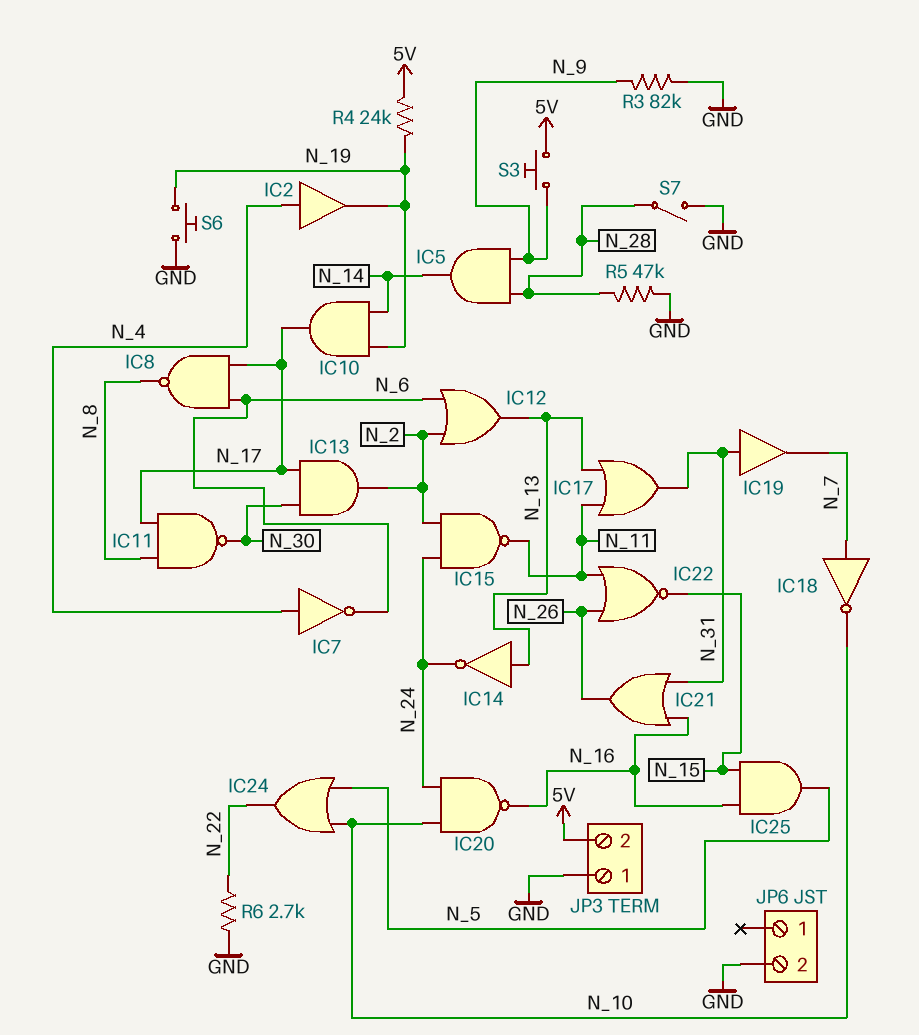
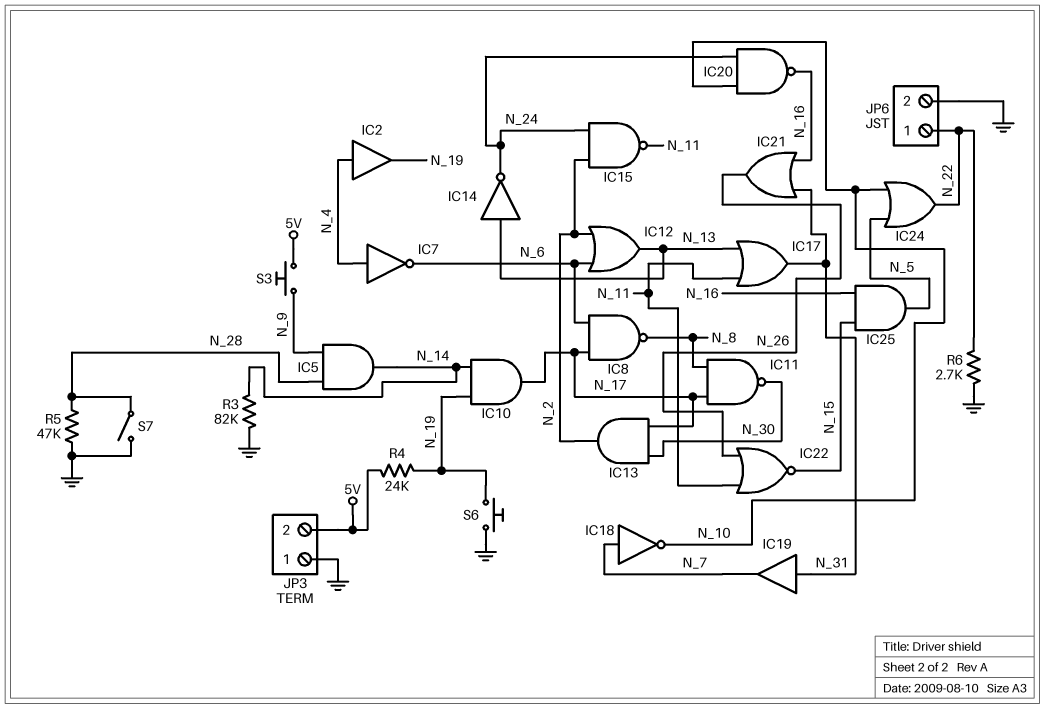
JP6 pin 1: none -> N_22
R3: 82k (GND, N_9) -> 82k (GND, N_14)

